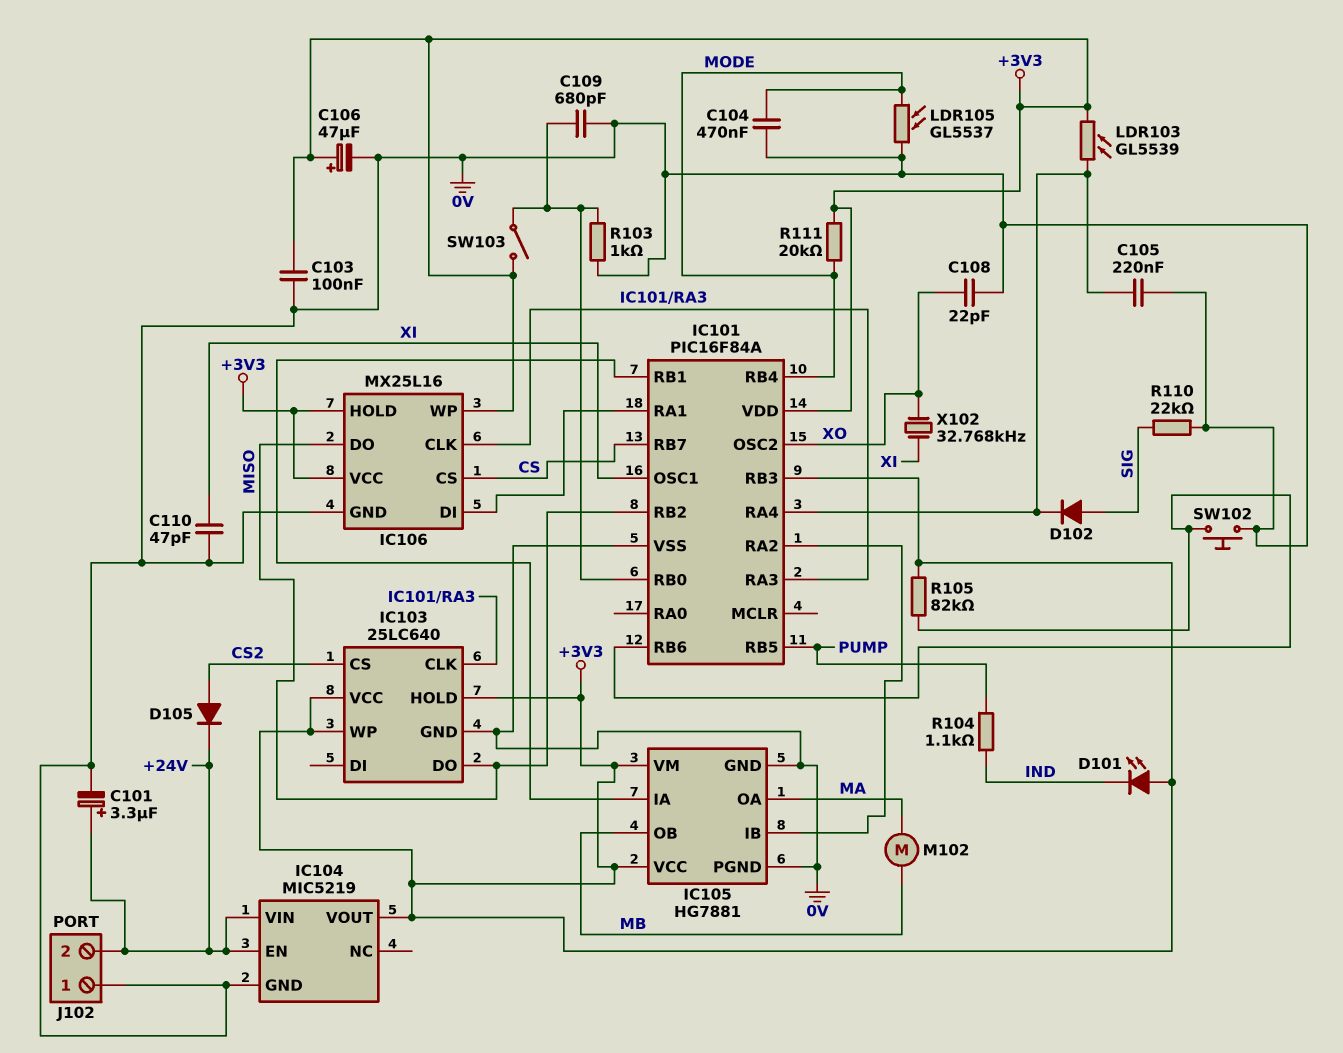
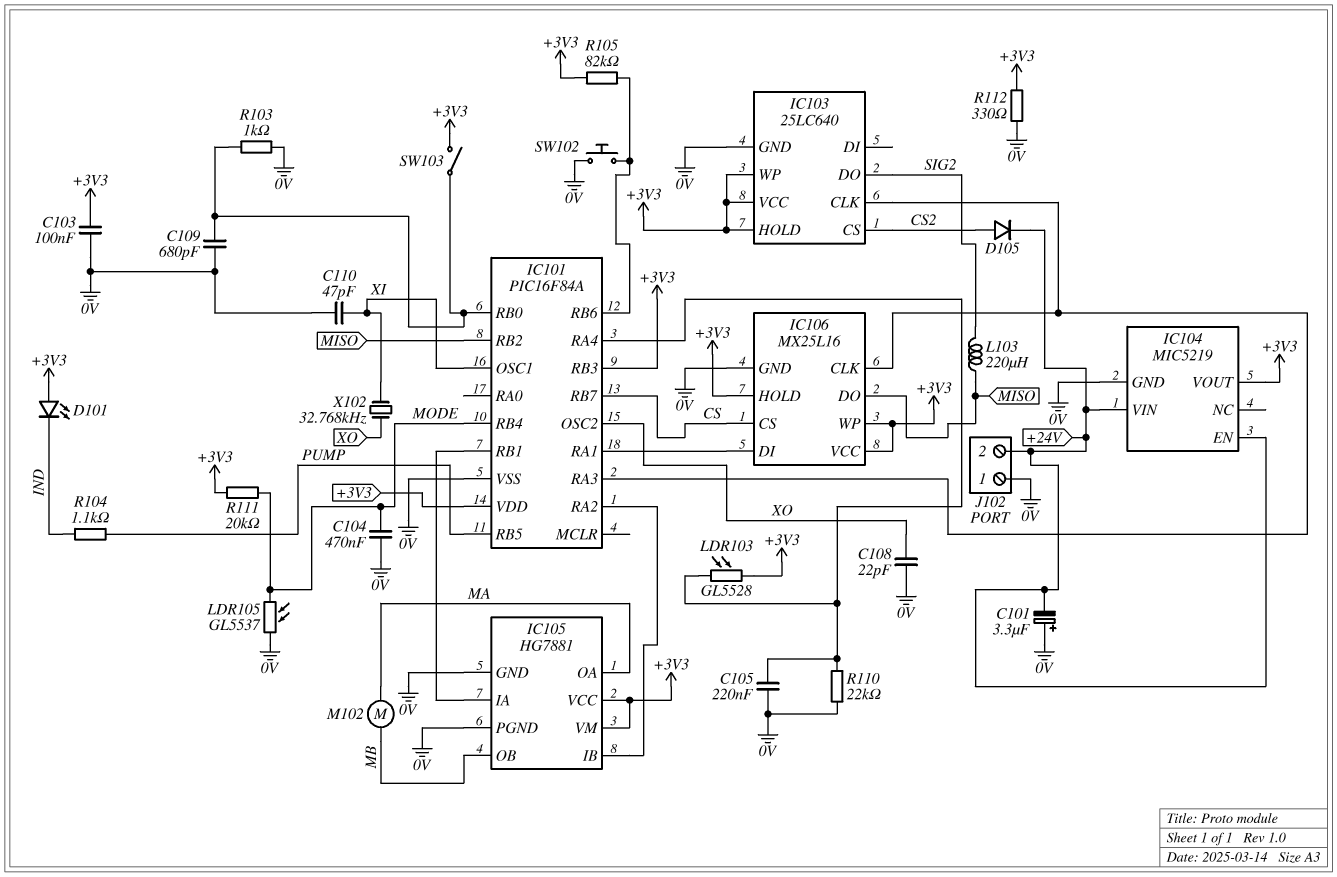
C101: 3.3uF (plus +24V, minus 0V) -> 3.3uF (plus 0V, minus +24V)
C106: 47uF (plus +3V3, minus 0V) -> none
D102: diode (A SIG, K IC101/RA4) -> none
IC103 pin DO: MISO -> SIG2
L103: none -> 220uH (MISO, SIG2)
LDR103: GL5539 (+3V3, IC101/RA4) -> GL5528 (+3V3, IC101/RA4)
R110: 22k (0V, SIG) -> 22k (0V, IC101/RA4)
R112: none -> 330 (+3V3, 0V)

